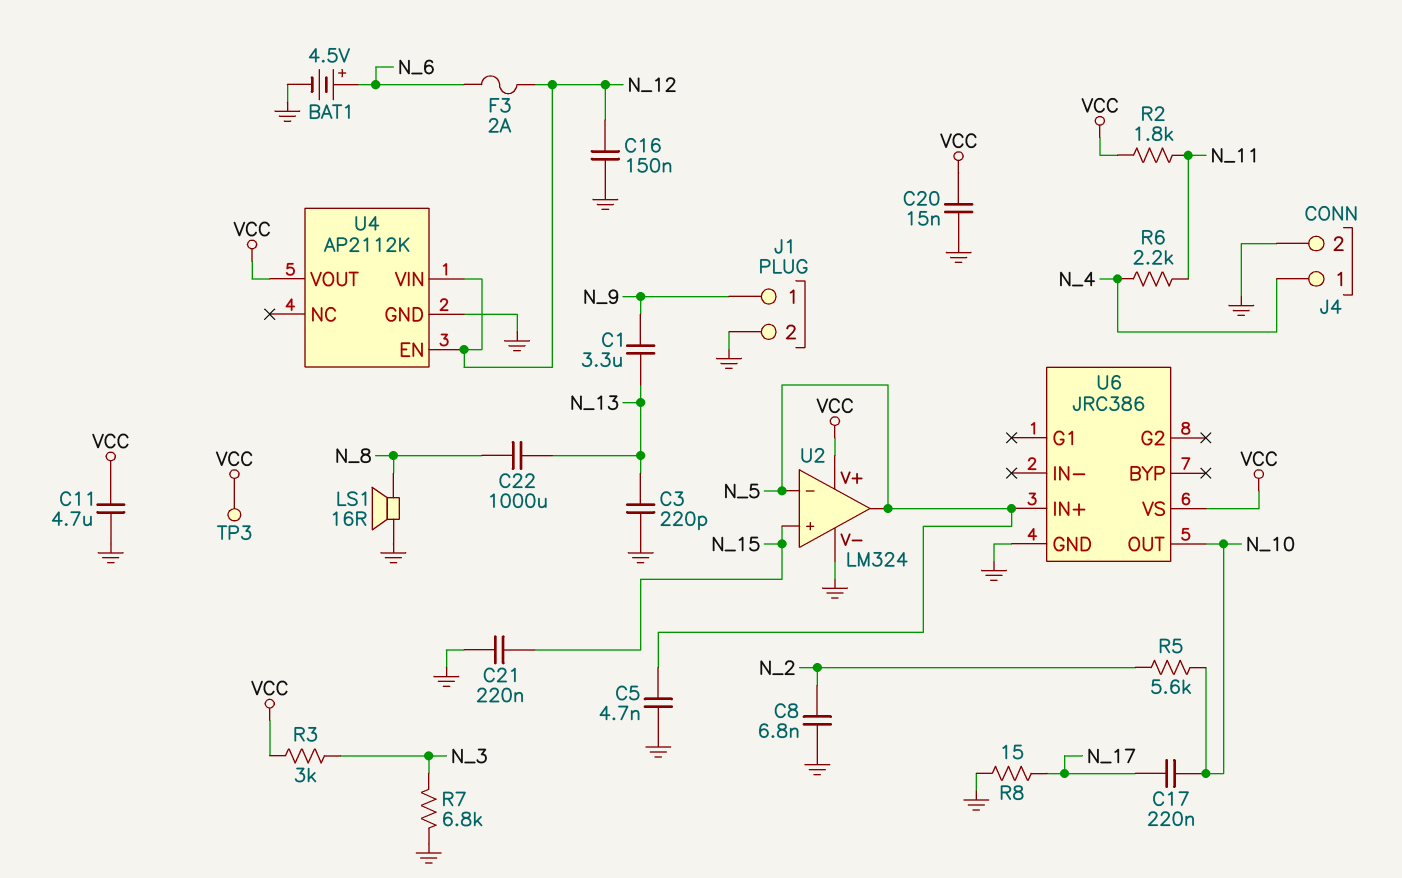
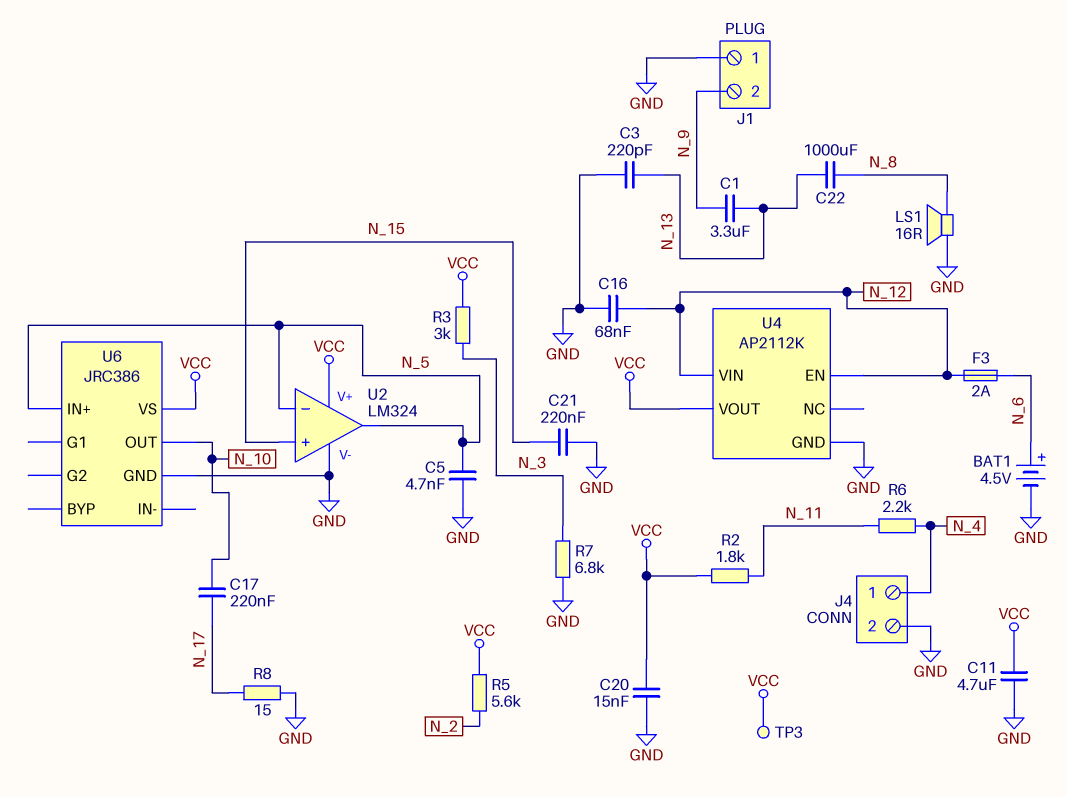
C8: 6.8nF (GND, N_2) -> none
C16: 150nF (GND, N_12) -> 68nF (GND, N_12)
J1 pin 1: N_9 -> GND
J1 pin 2: GND -> N_9
R5: 5.6k (N_2, N_10) -> 5.6k (N_2, VCC)

